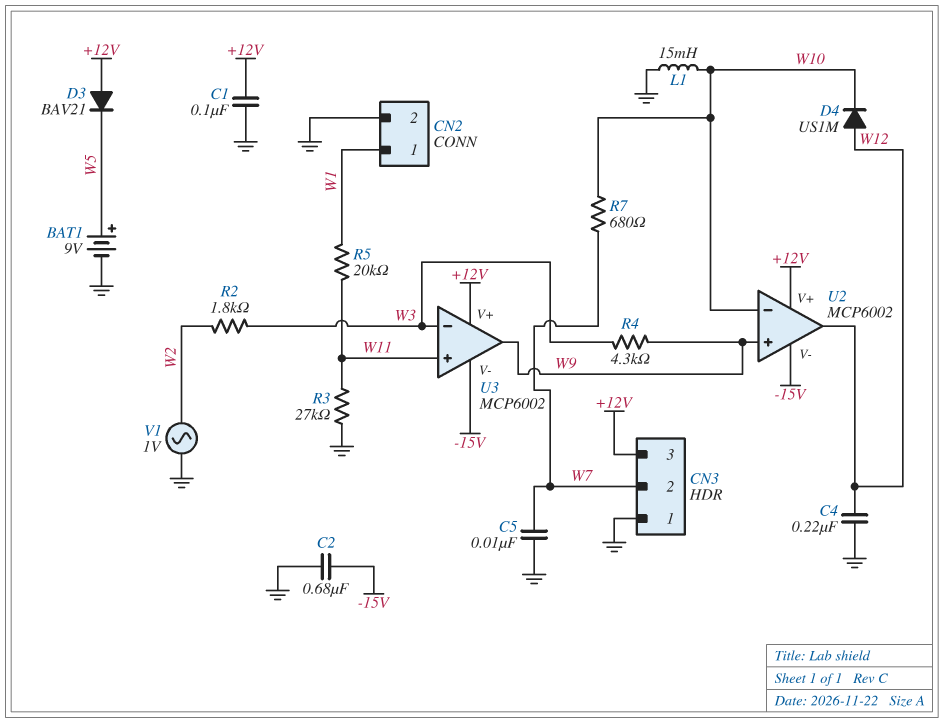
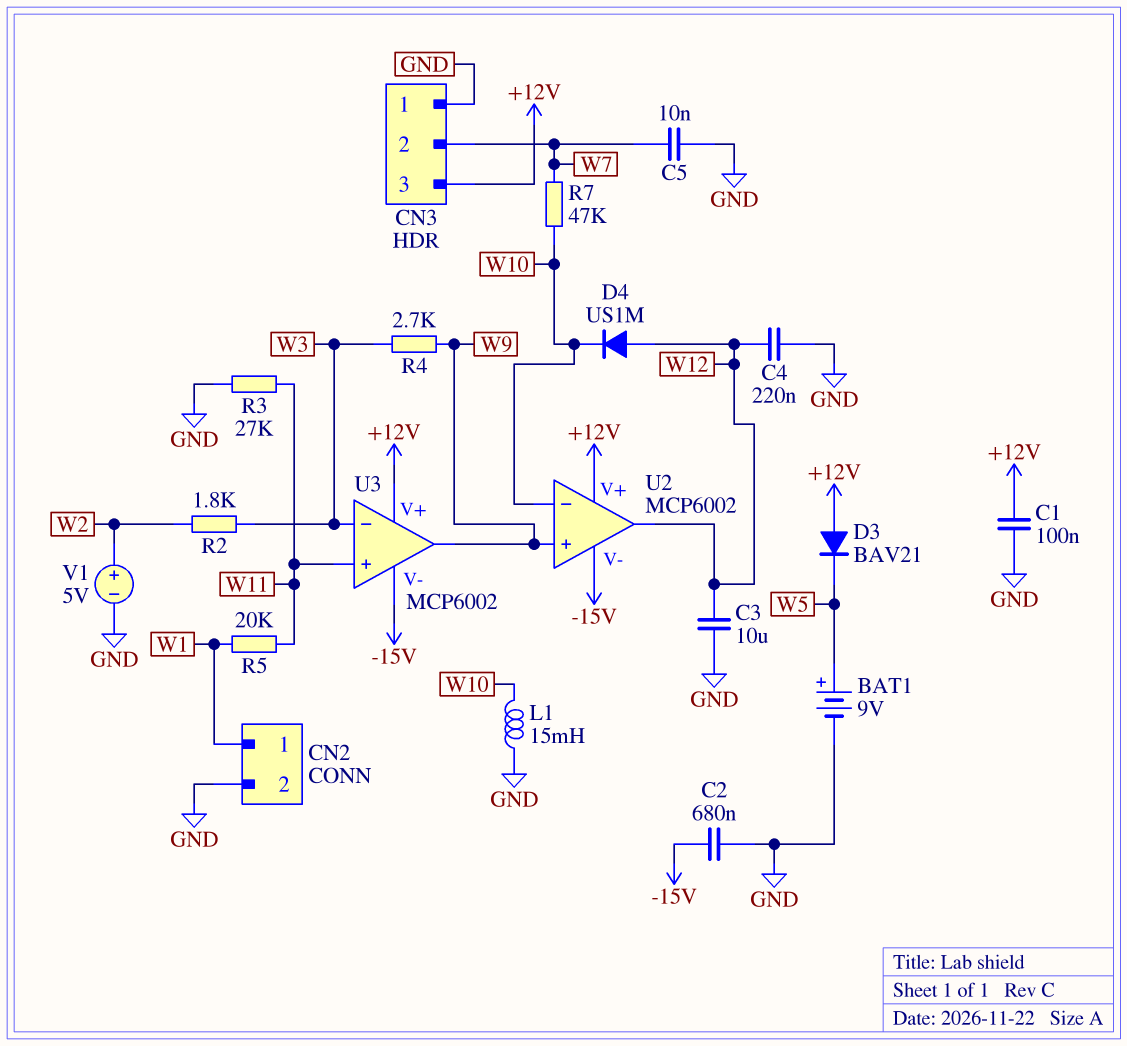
C3: none -> 10uF (GND, W12)
R4: 4.3k (W3, W9) -> 2.7k (W3, W9)
R7: 680 (W7, W10) -> 47k (W7, W10)
V1: AC 1V (GND, W2) -> 5V (plus W2, minus GND)

